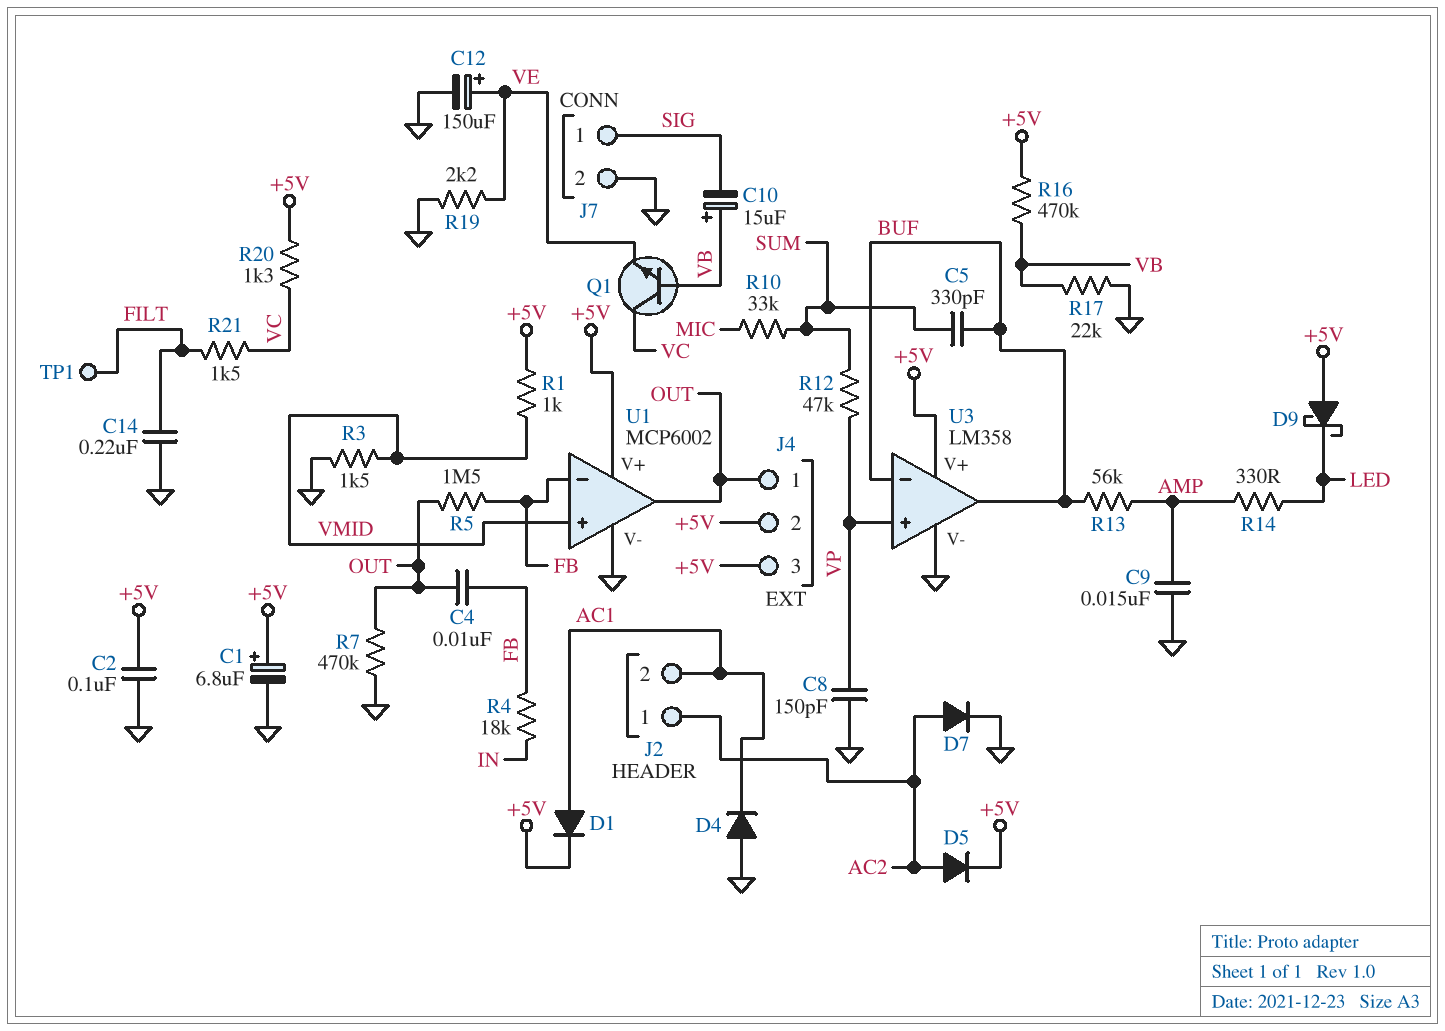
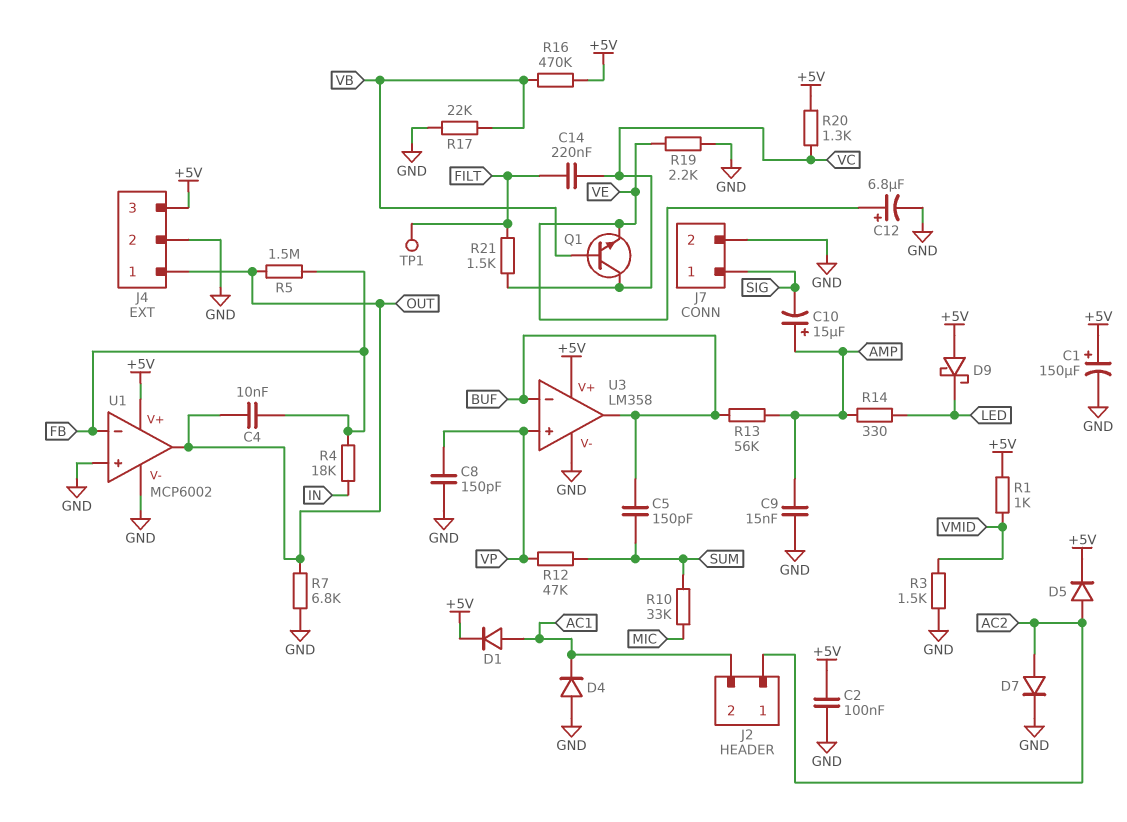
C1: 6.8uF (plus +5V, minus GND) -> 150uF (plus +5V, minus GND)
C5: 330pF (BUF, SUM) -> 150pF (BUF, SUM)
C10: 15uF (plus VB, minus SIG) -> 15uF (plus AMP, minus SIG)
C12: 150uF (plus VE, minus GND) -> 6.8uF (plus VE, minus GND)
C14: 220nF (FILT, GND) -> 220nF (FILT, VC)
J4 pin 2: +5V -> GND
R7: 470k (GND, OUT) -> 6.8k (GND, OUT)
U1 pin in+: VMID -> GND

